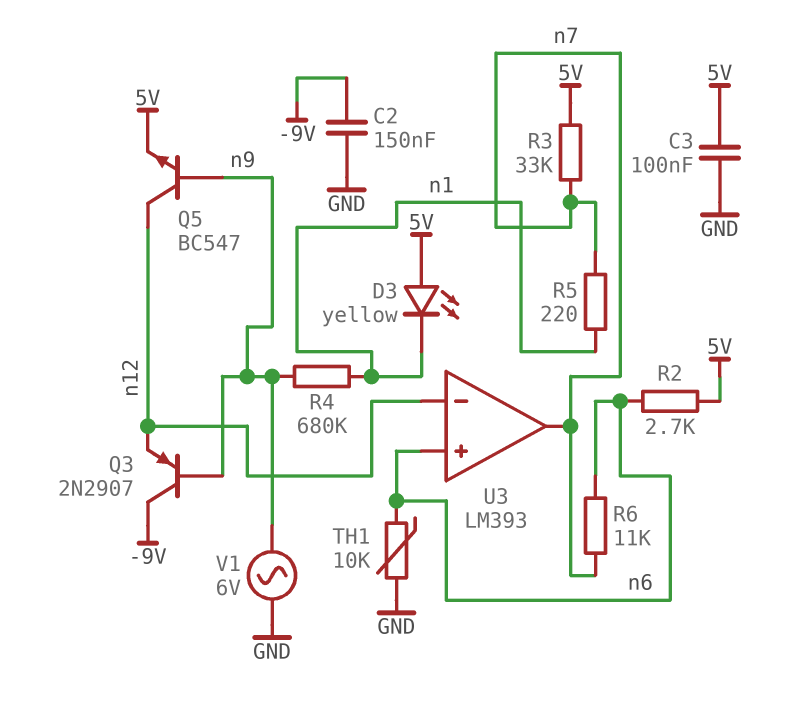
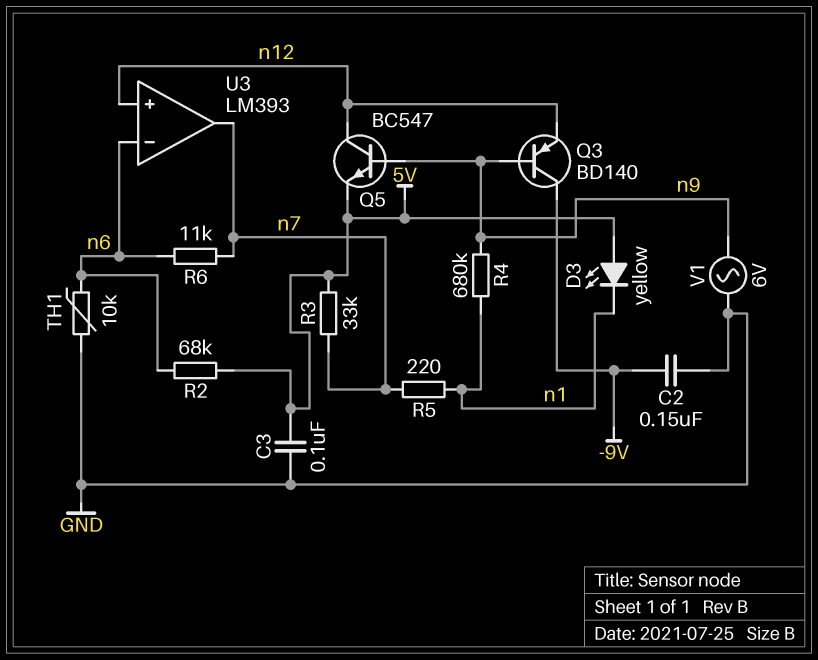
Q3: PNP 2N2907 (B n9, C -9V, E n12) -> PNP BD140 (B n9, C -9V, E n12)
R2: 2.7k (5V, n6) -> 68k (5V, n6)
U3 pin in+: n6 -> n12
U3 pin in-: n12 -> n6

